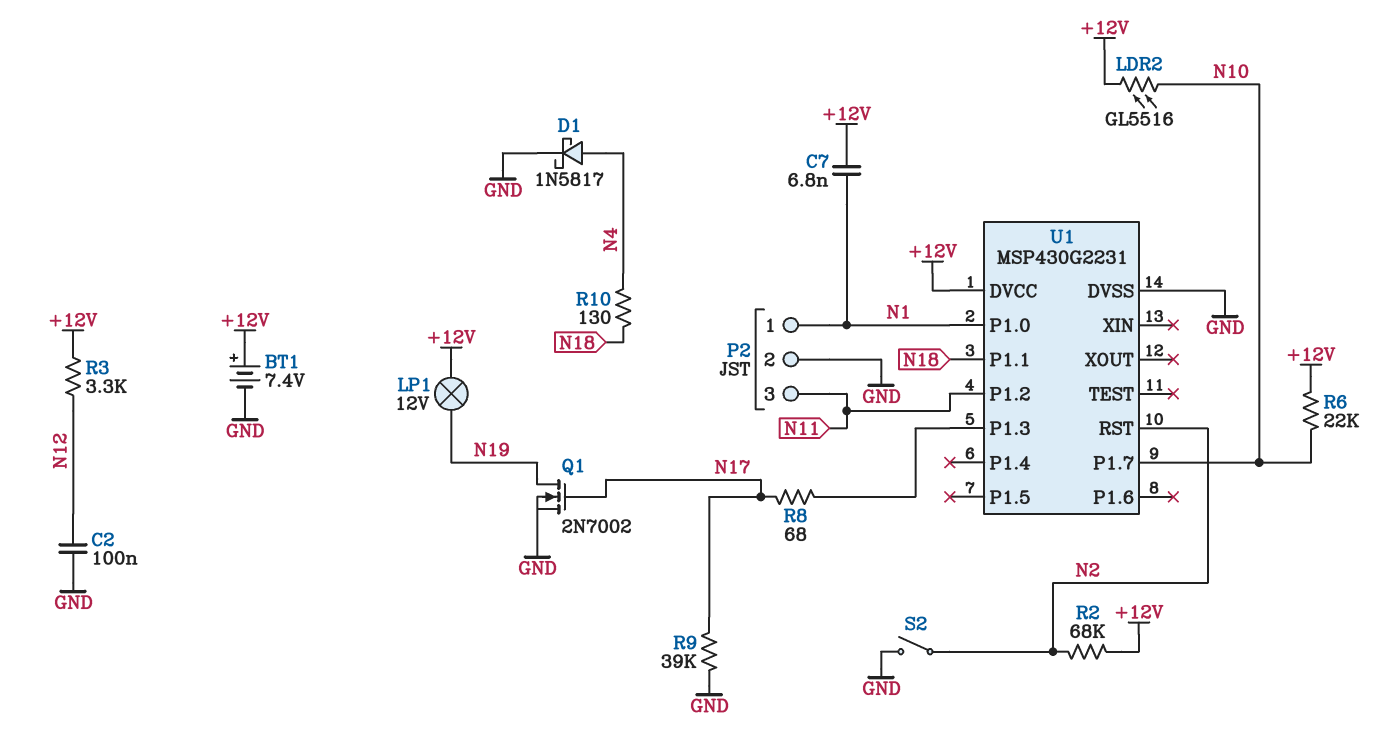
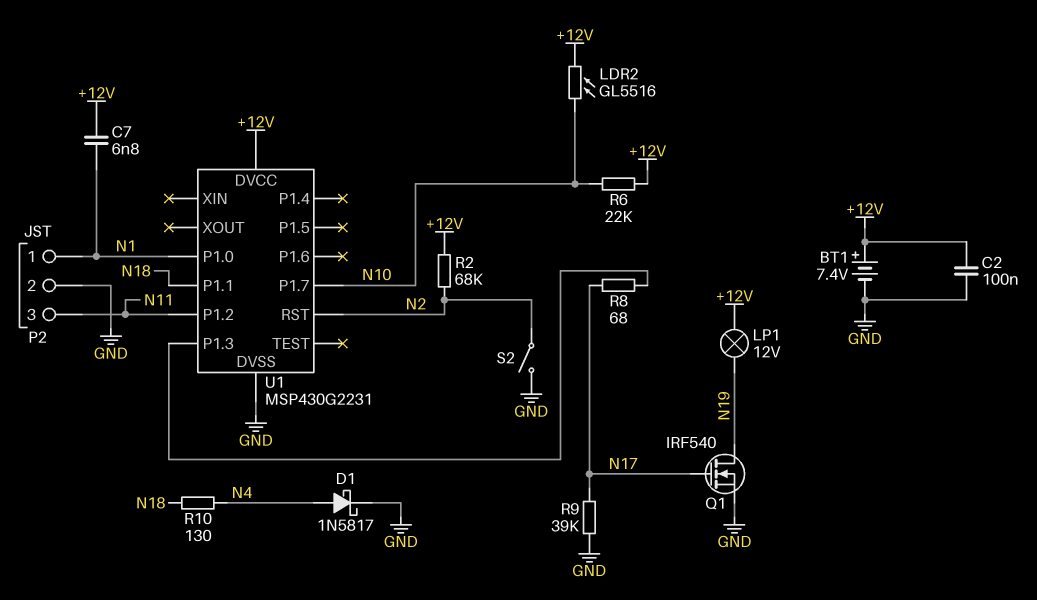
C2: 100nF (GND, N12) -> 100nF (+12V, GND)
Q1: NMOS 2N7002 (G N17, D N19, S GND) -> NMOS IRF540 (G N17, D N19, S GND)
R3: 3.3k (+12V, N12) -> none

